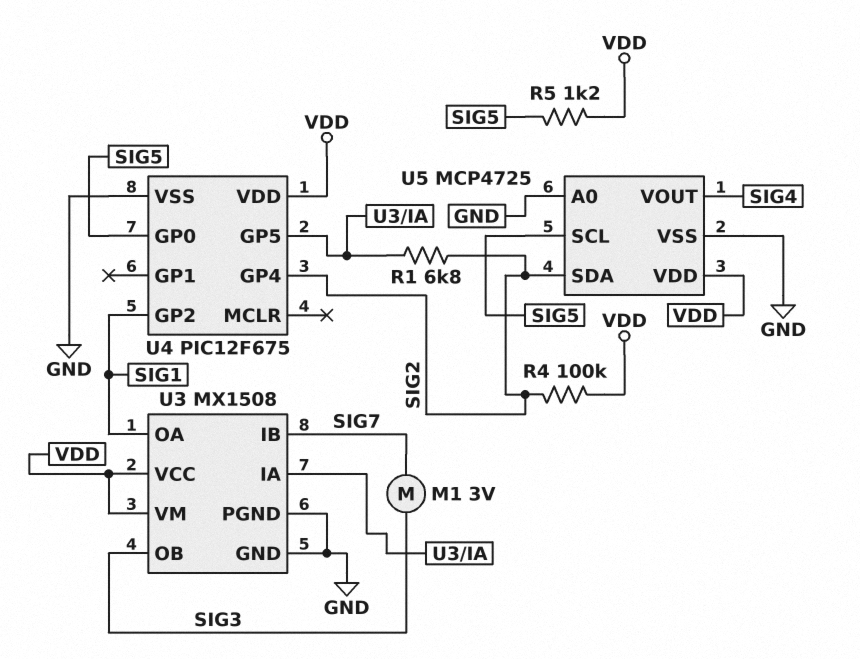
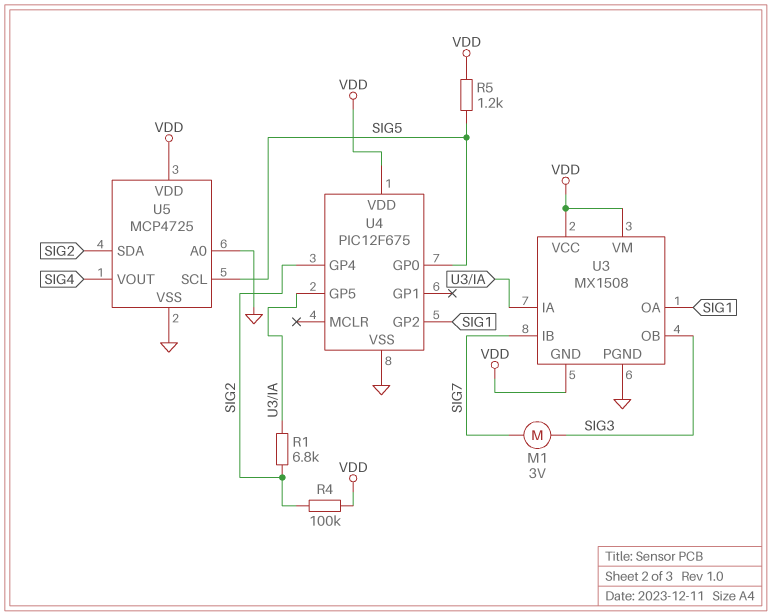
U3 pin GND: GND -> VDD

